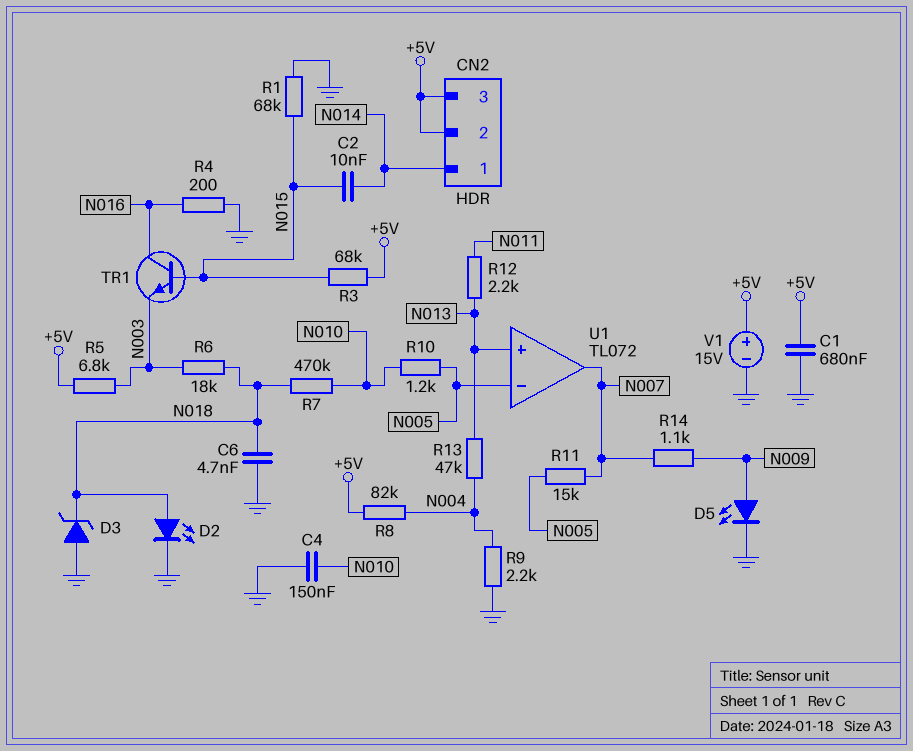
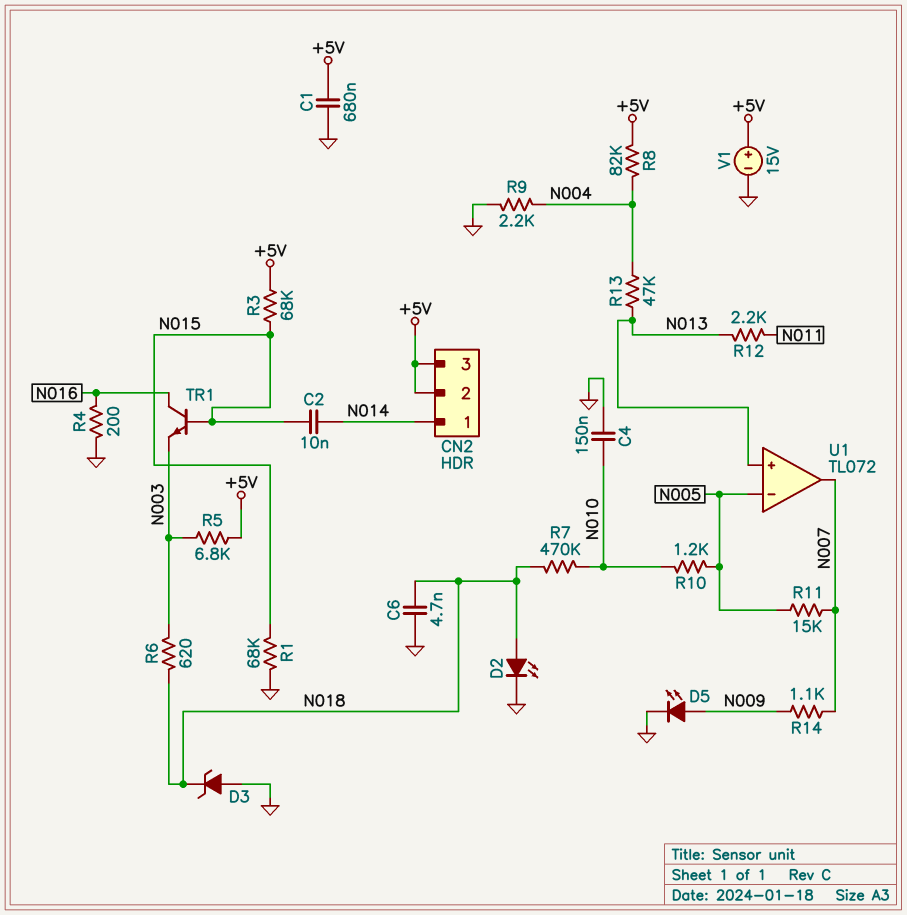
R6: 18k (N003, N018) -> 620 (N003, N018)

